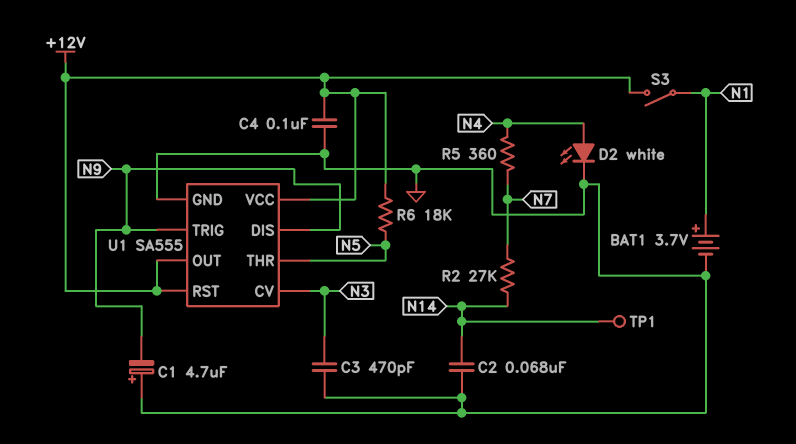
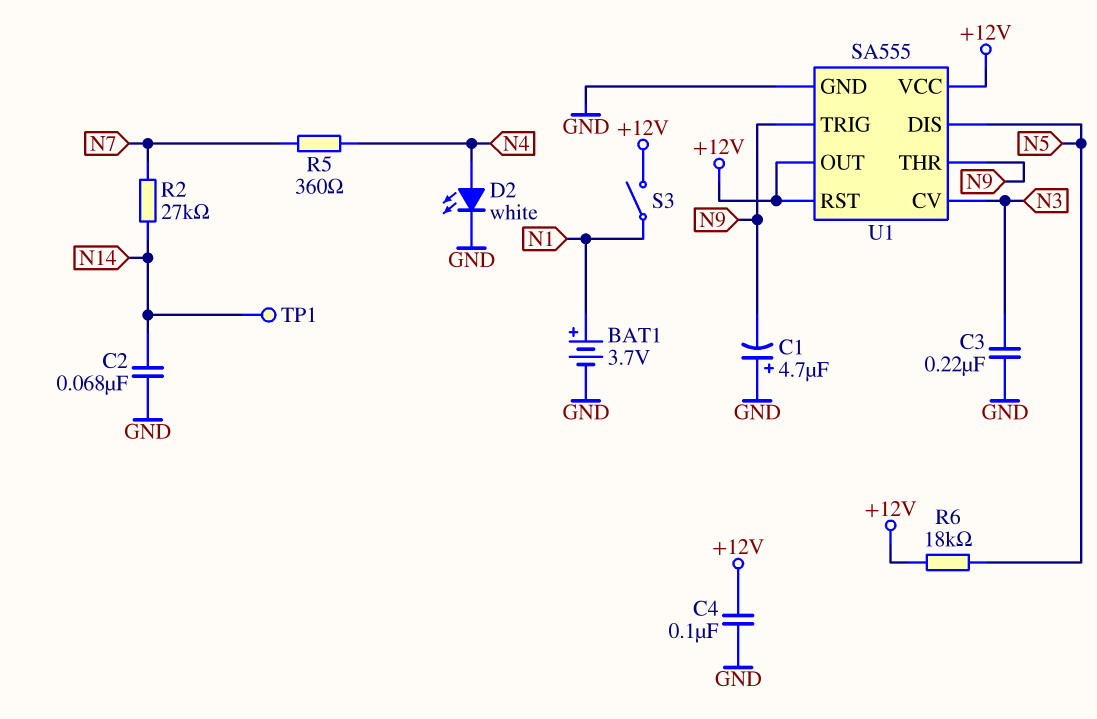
C3: 470pF (GND, N3) -> 220nF (GND, N3)
U1 pin DIS: N9 -> N5
U1 pin THR: N5 -> N9

